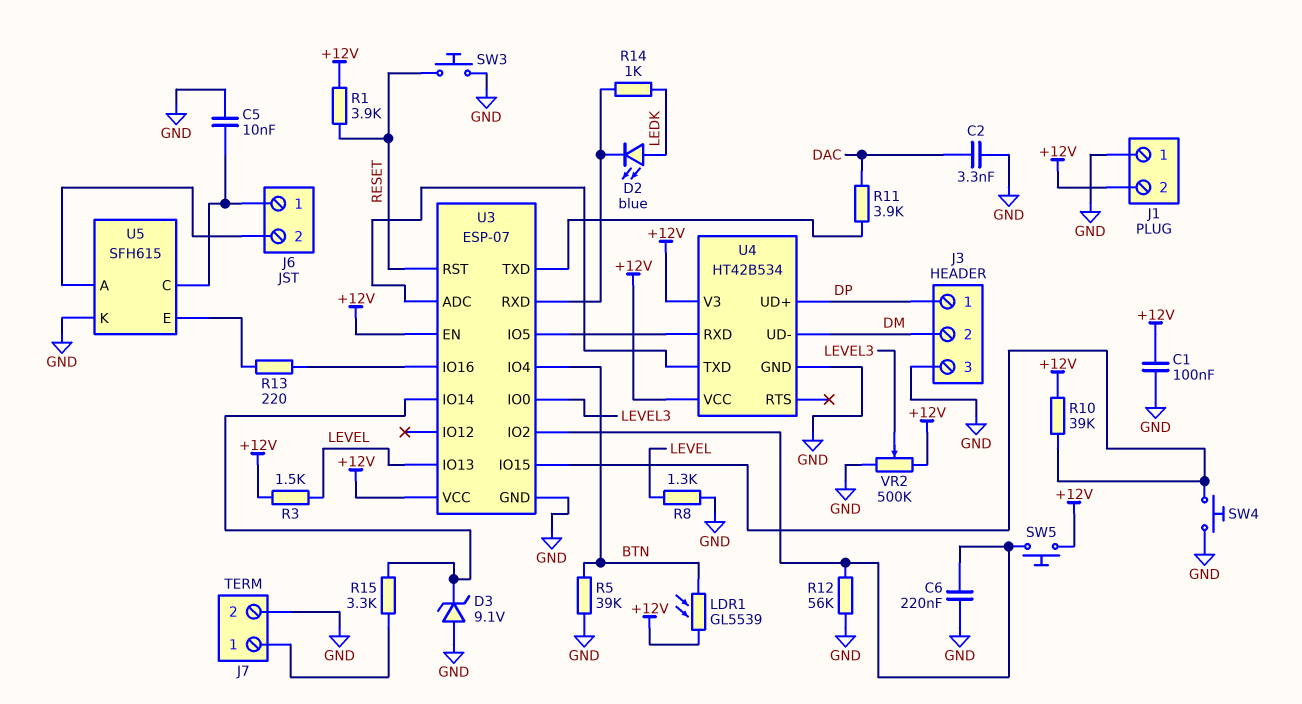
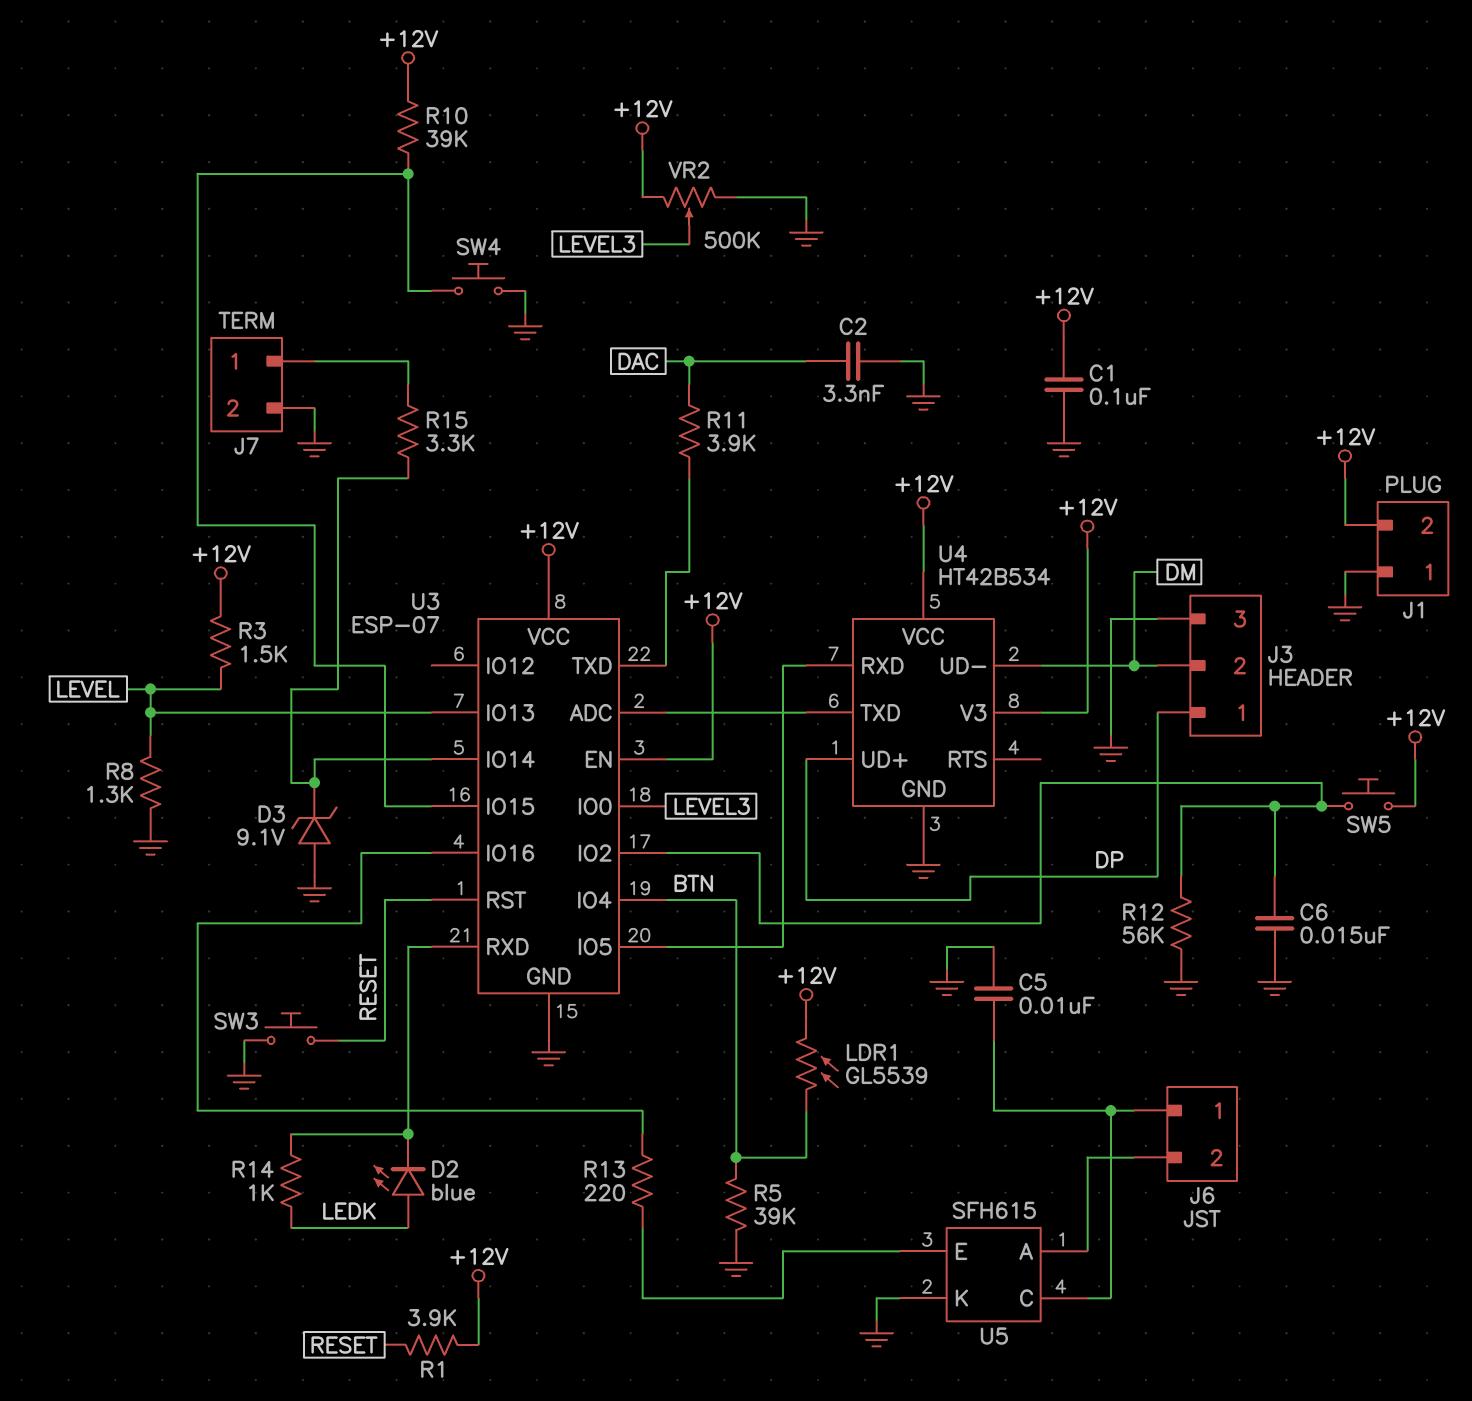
C6: 220nF (GND, U3/IO2) -> 15nF (GND, U3/IO2)

